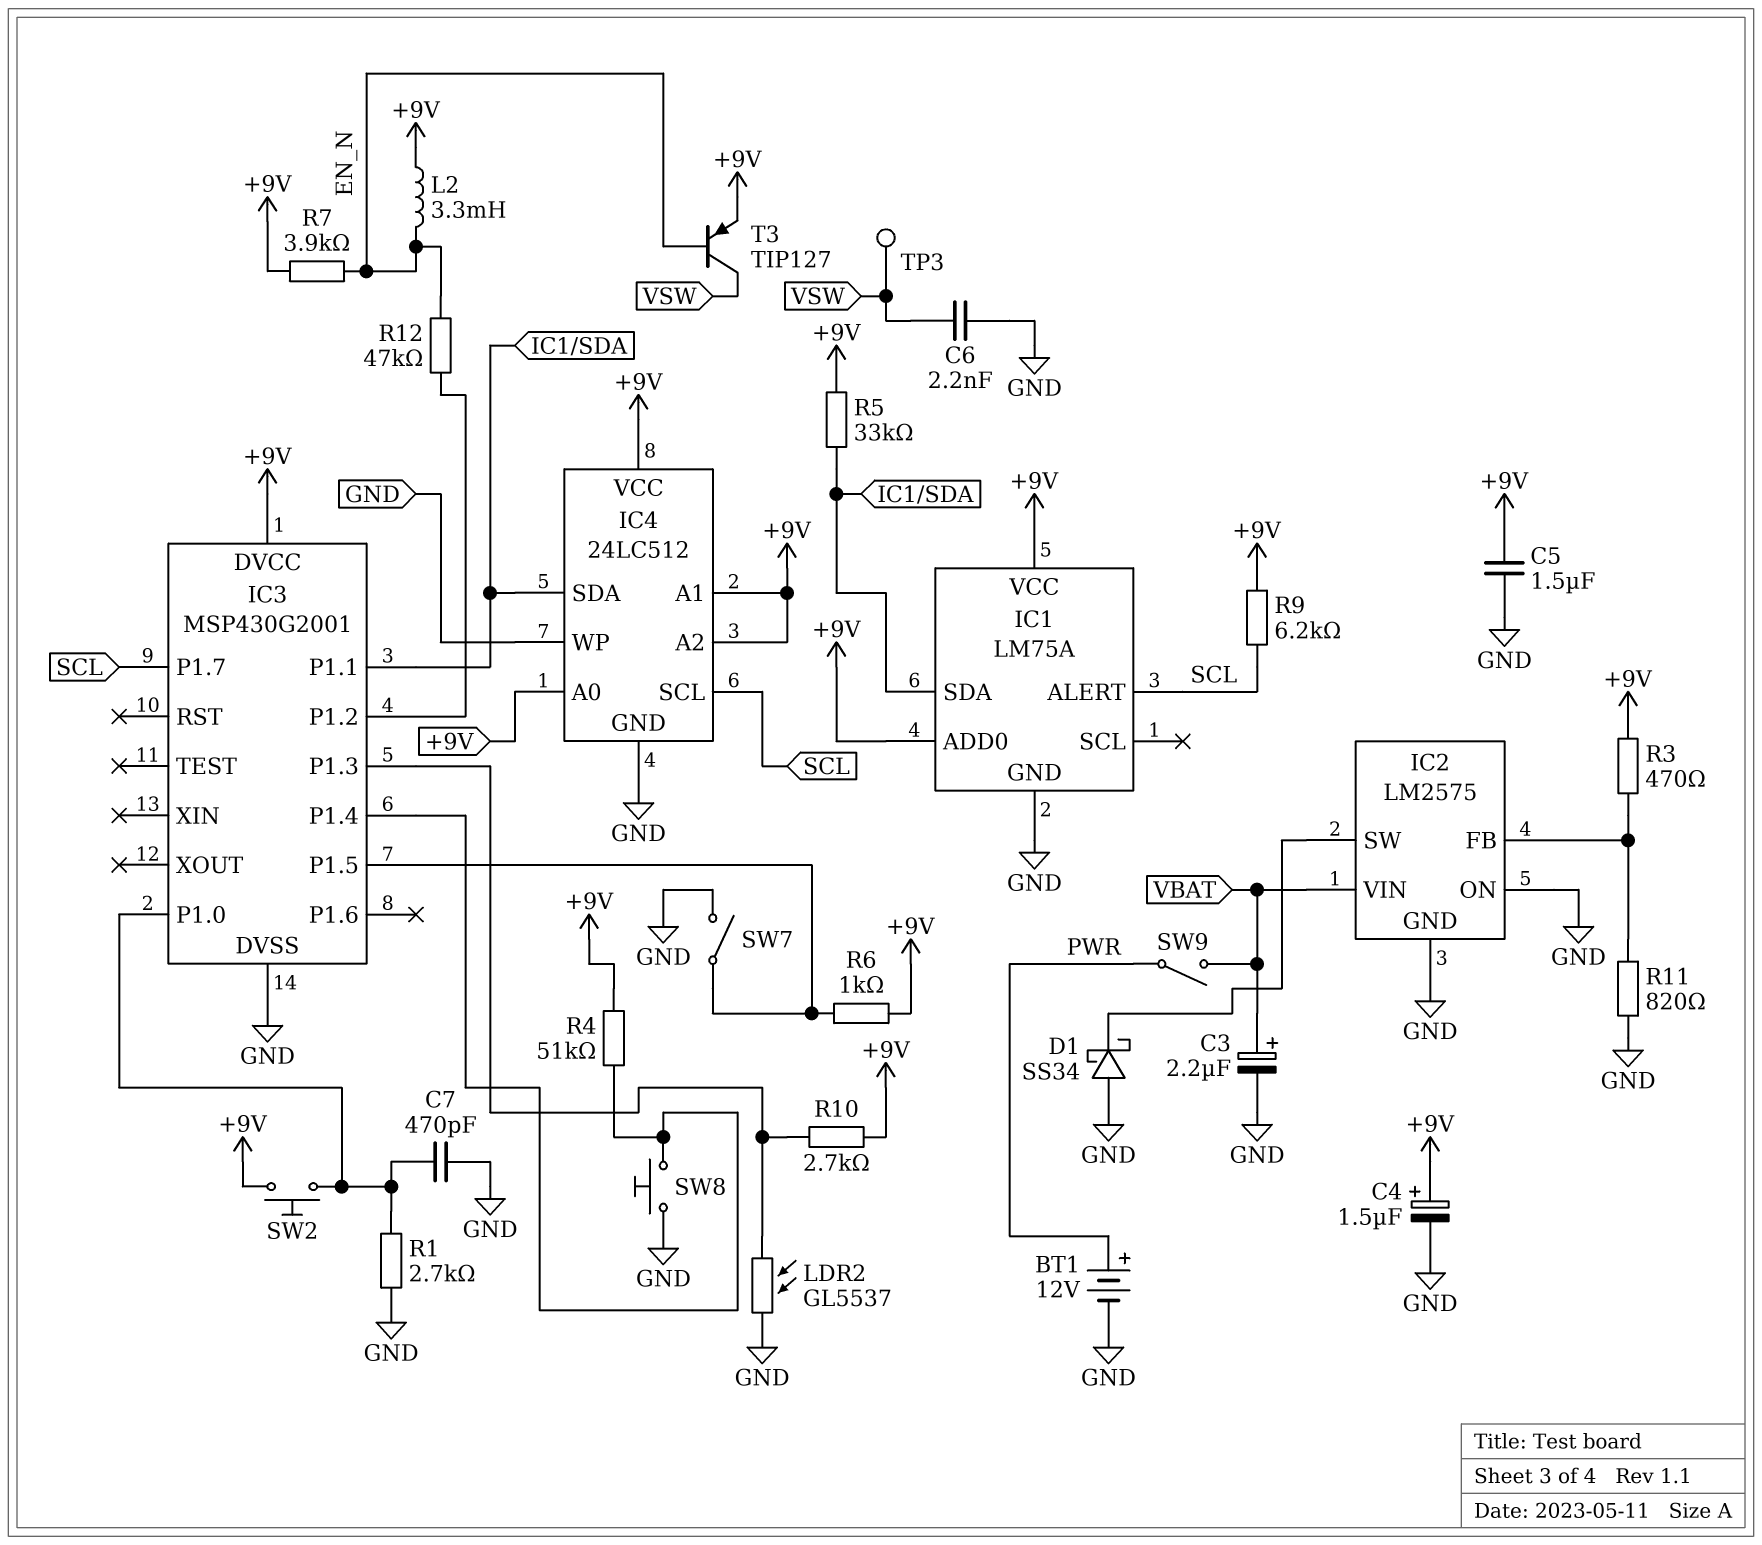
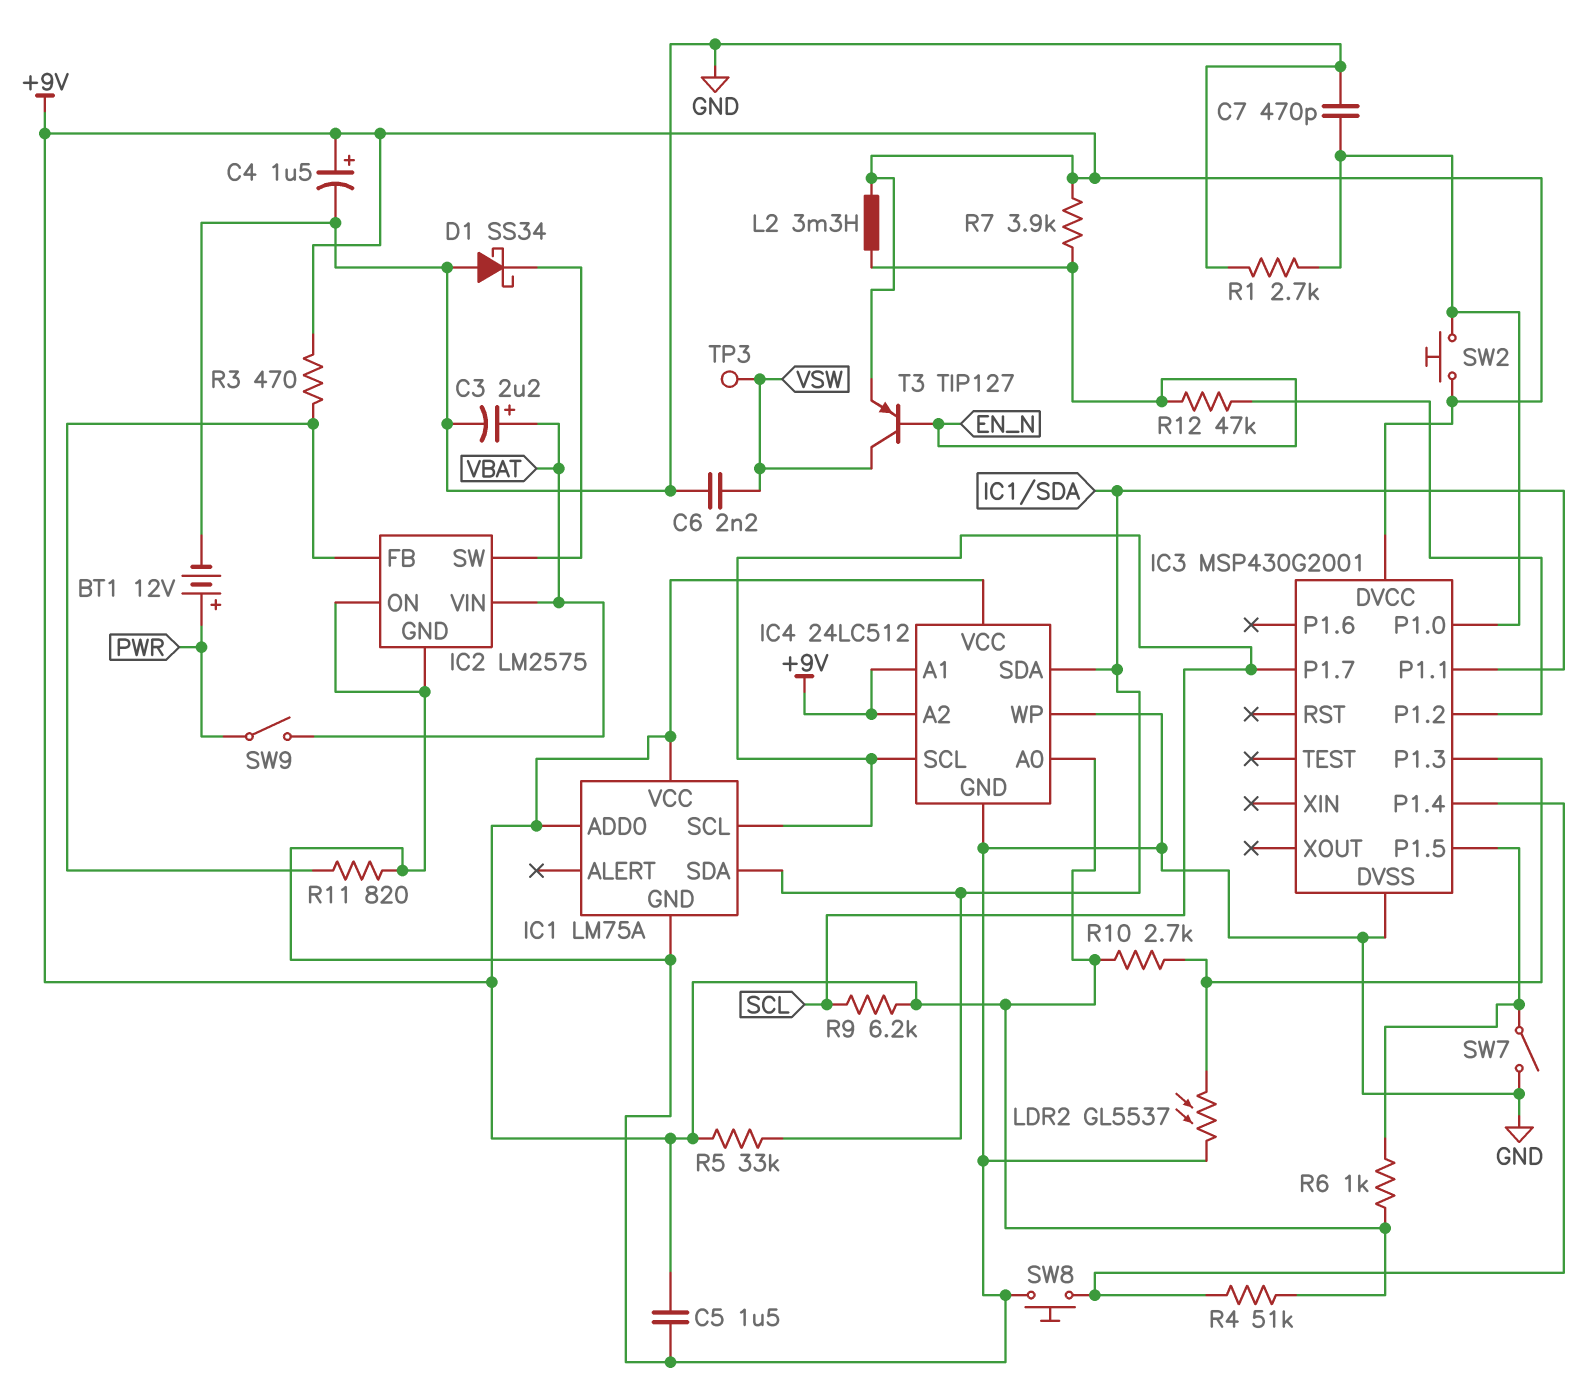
IC1 pin ALERT: SCL -> none
IC1 pin SCL: none -> SCL

